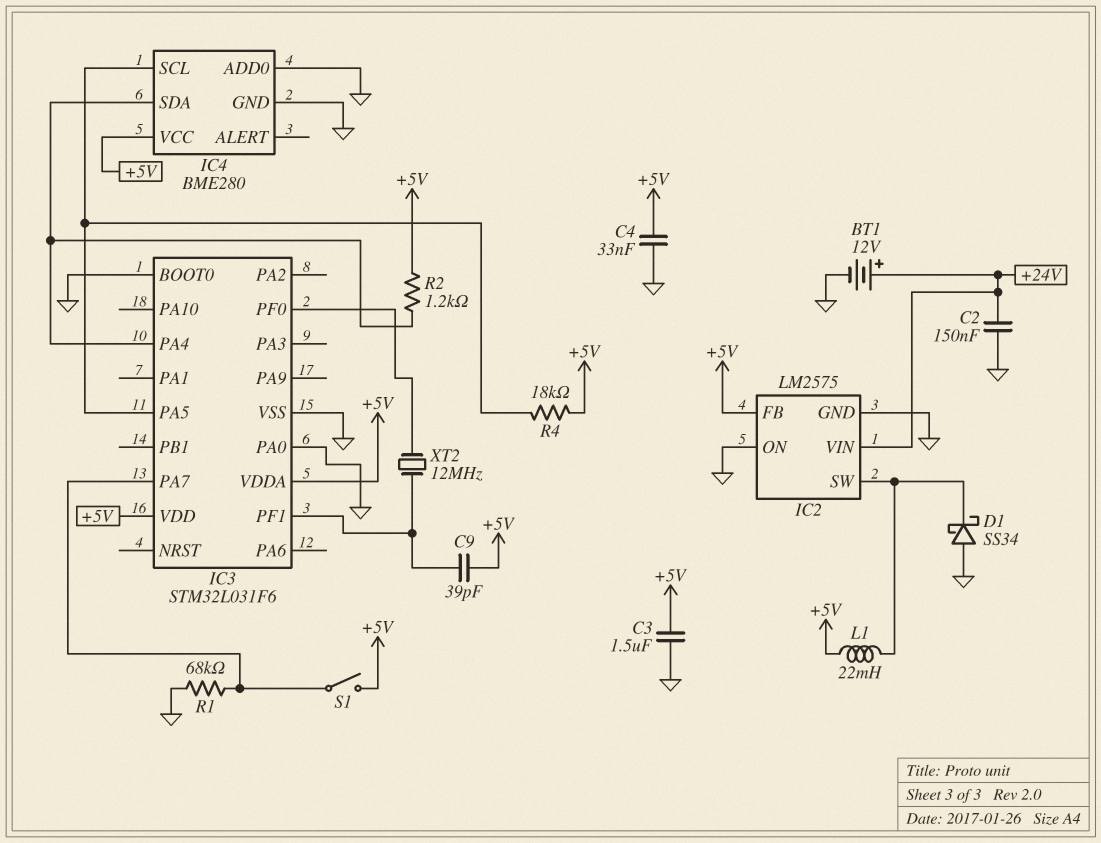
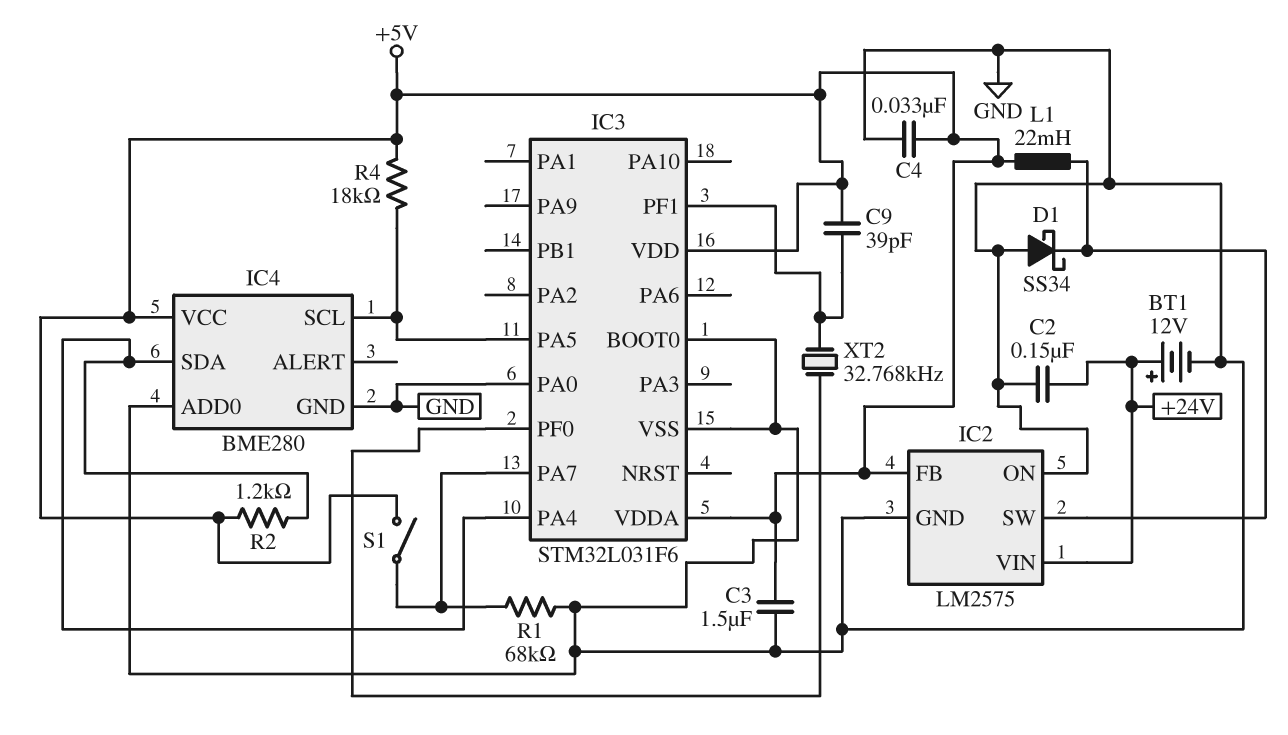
XT2: 12MHz (IC3/PF0, IC3/PF1) -> 32.768kHz (IC3/PF0, IC3/PF1)

